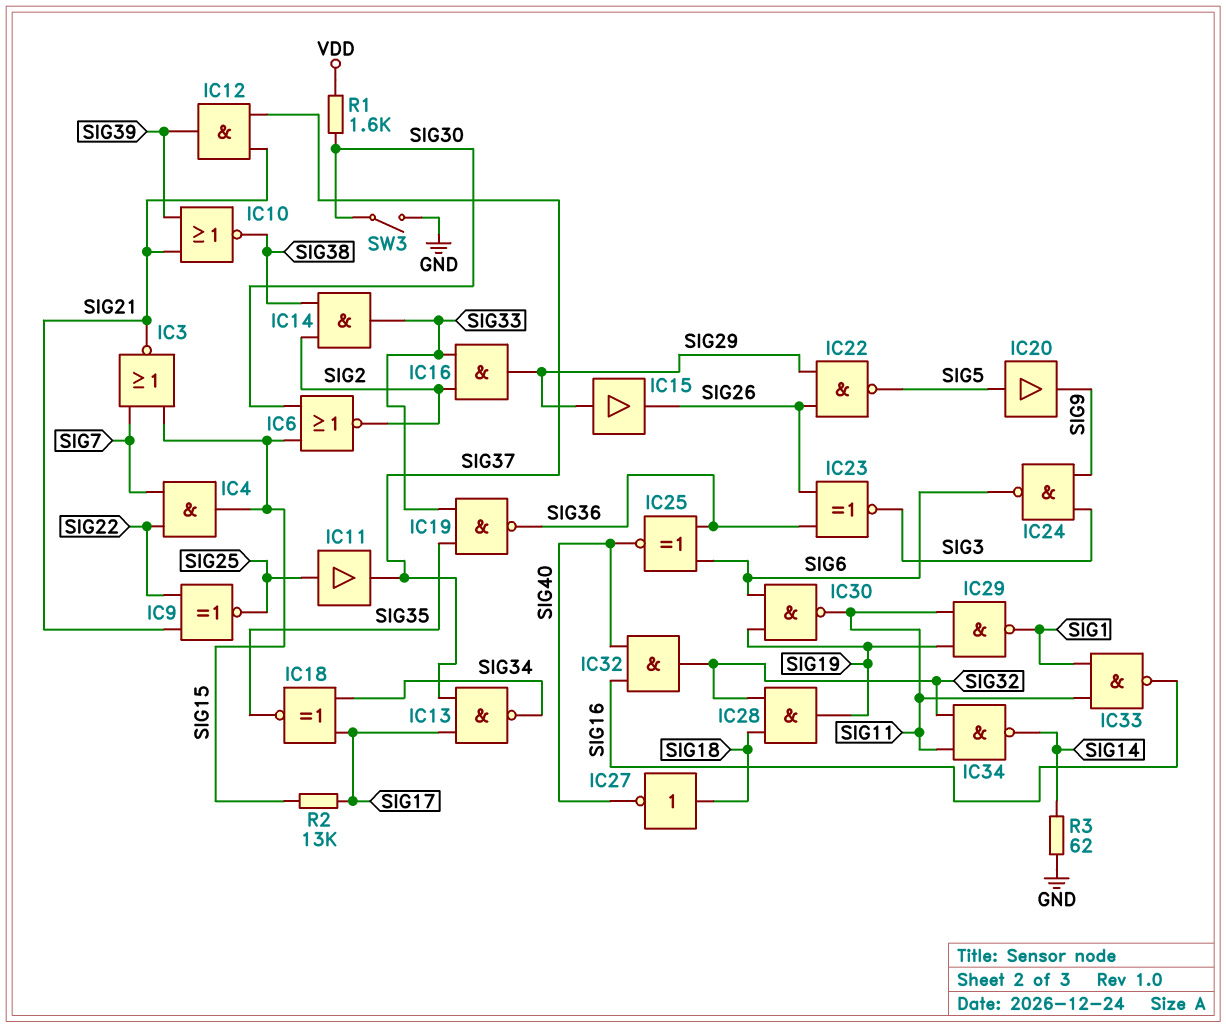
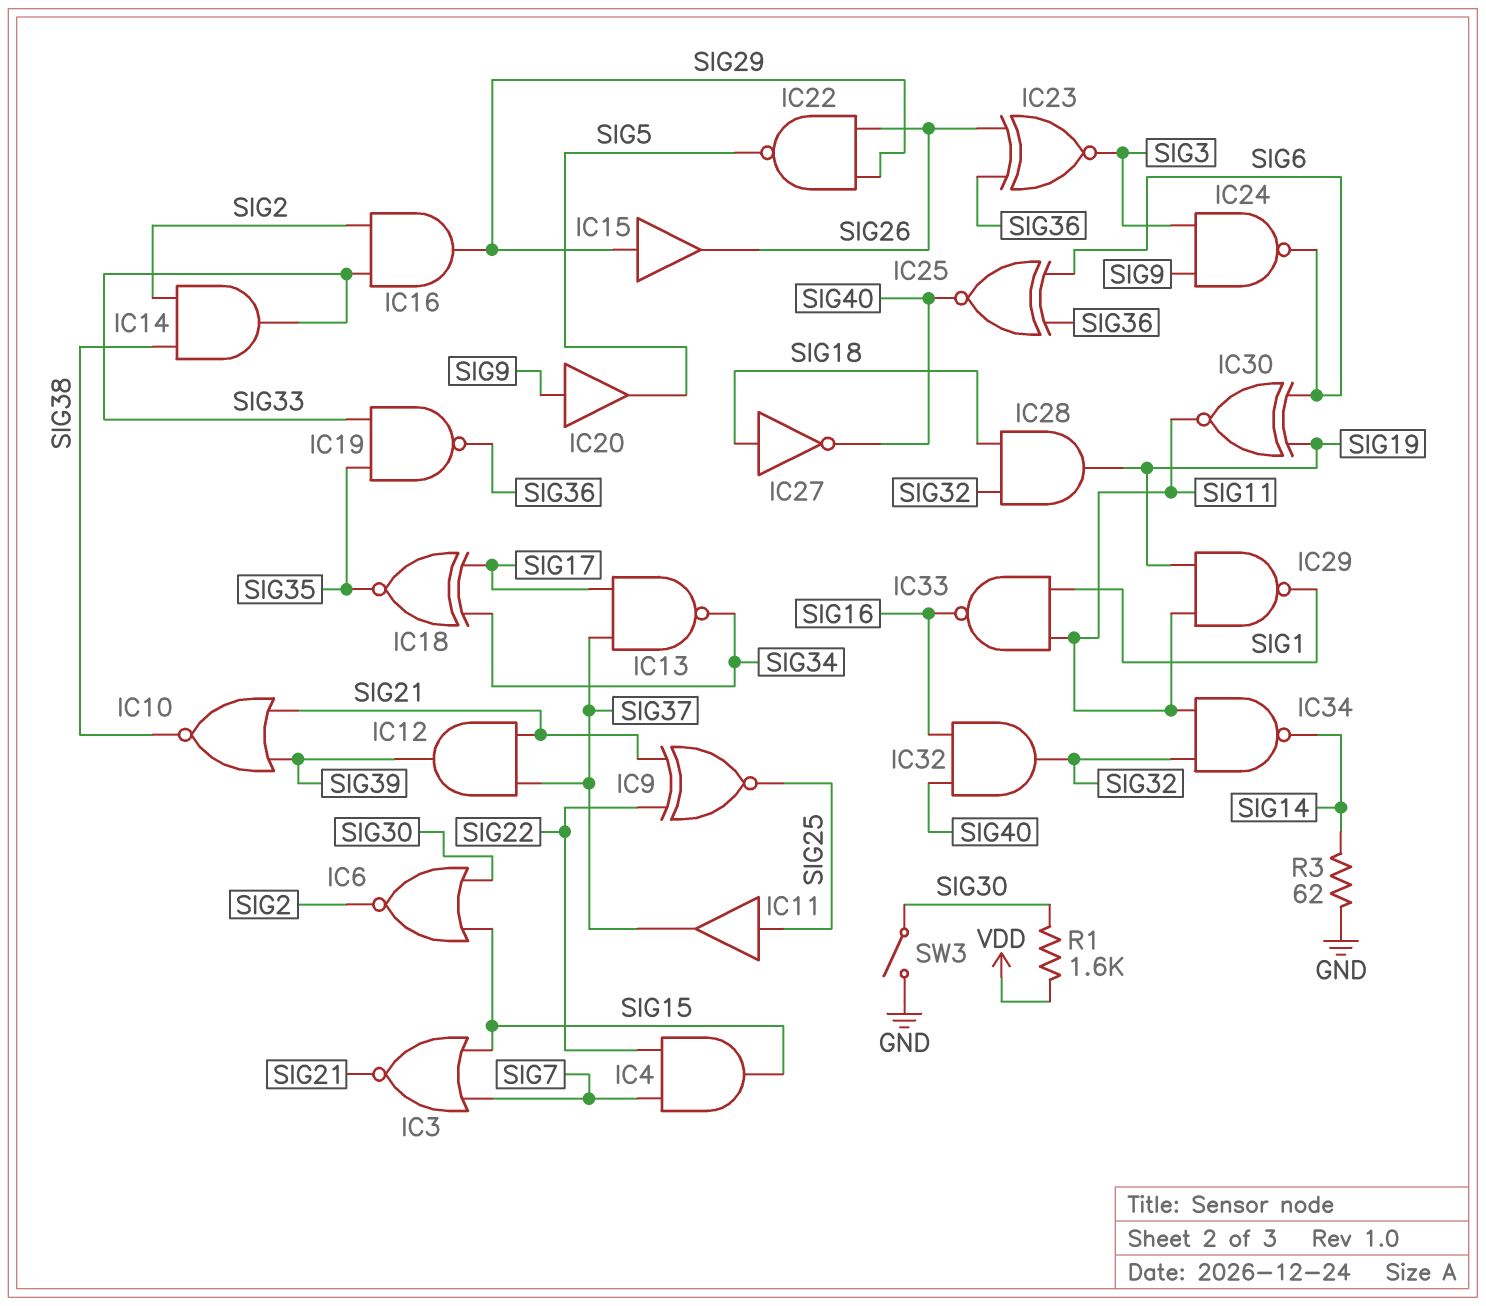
IC20: buffer (in SIG5, out SIG9) -> buffer (in SIG9, out SIG5)
IC30: NAND (in SIG6, in SIG19, out SIG11) -> XNOR (in SIG6, in SIG19, out SIG11)
R2: 13k (SIG15, SIG17) -> none

